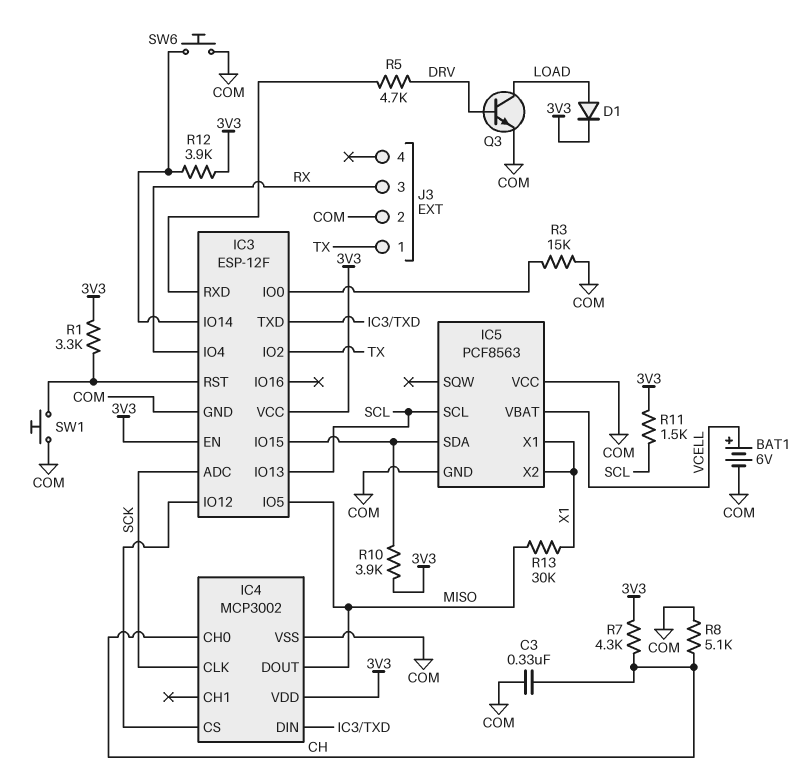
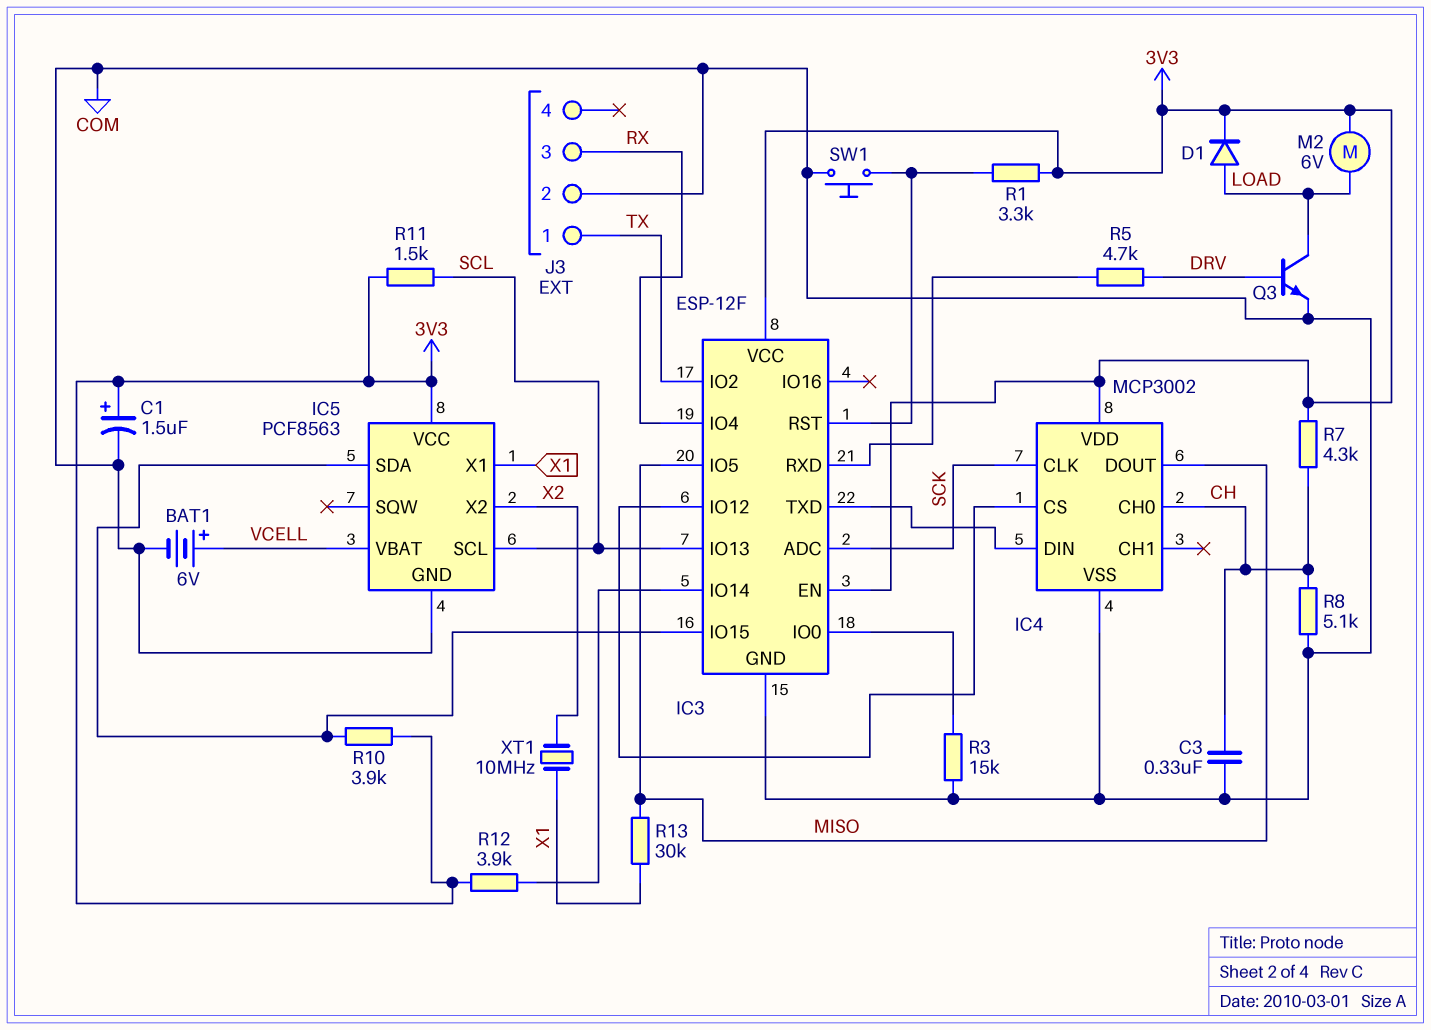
C1: none -> 1.5uF (plus 3V3, minus COM)
IC5 pin VCC: COM -> 3V3
IC5 pin X2: X1 -> X2
M2: none -> motor 6V (3V3, LOAD)
SW6: button (COM, IC3/IO14) -> none
XT1: none -> 10MHz (X1, X2)

